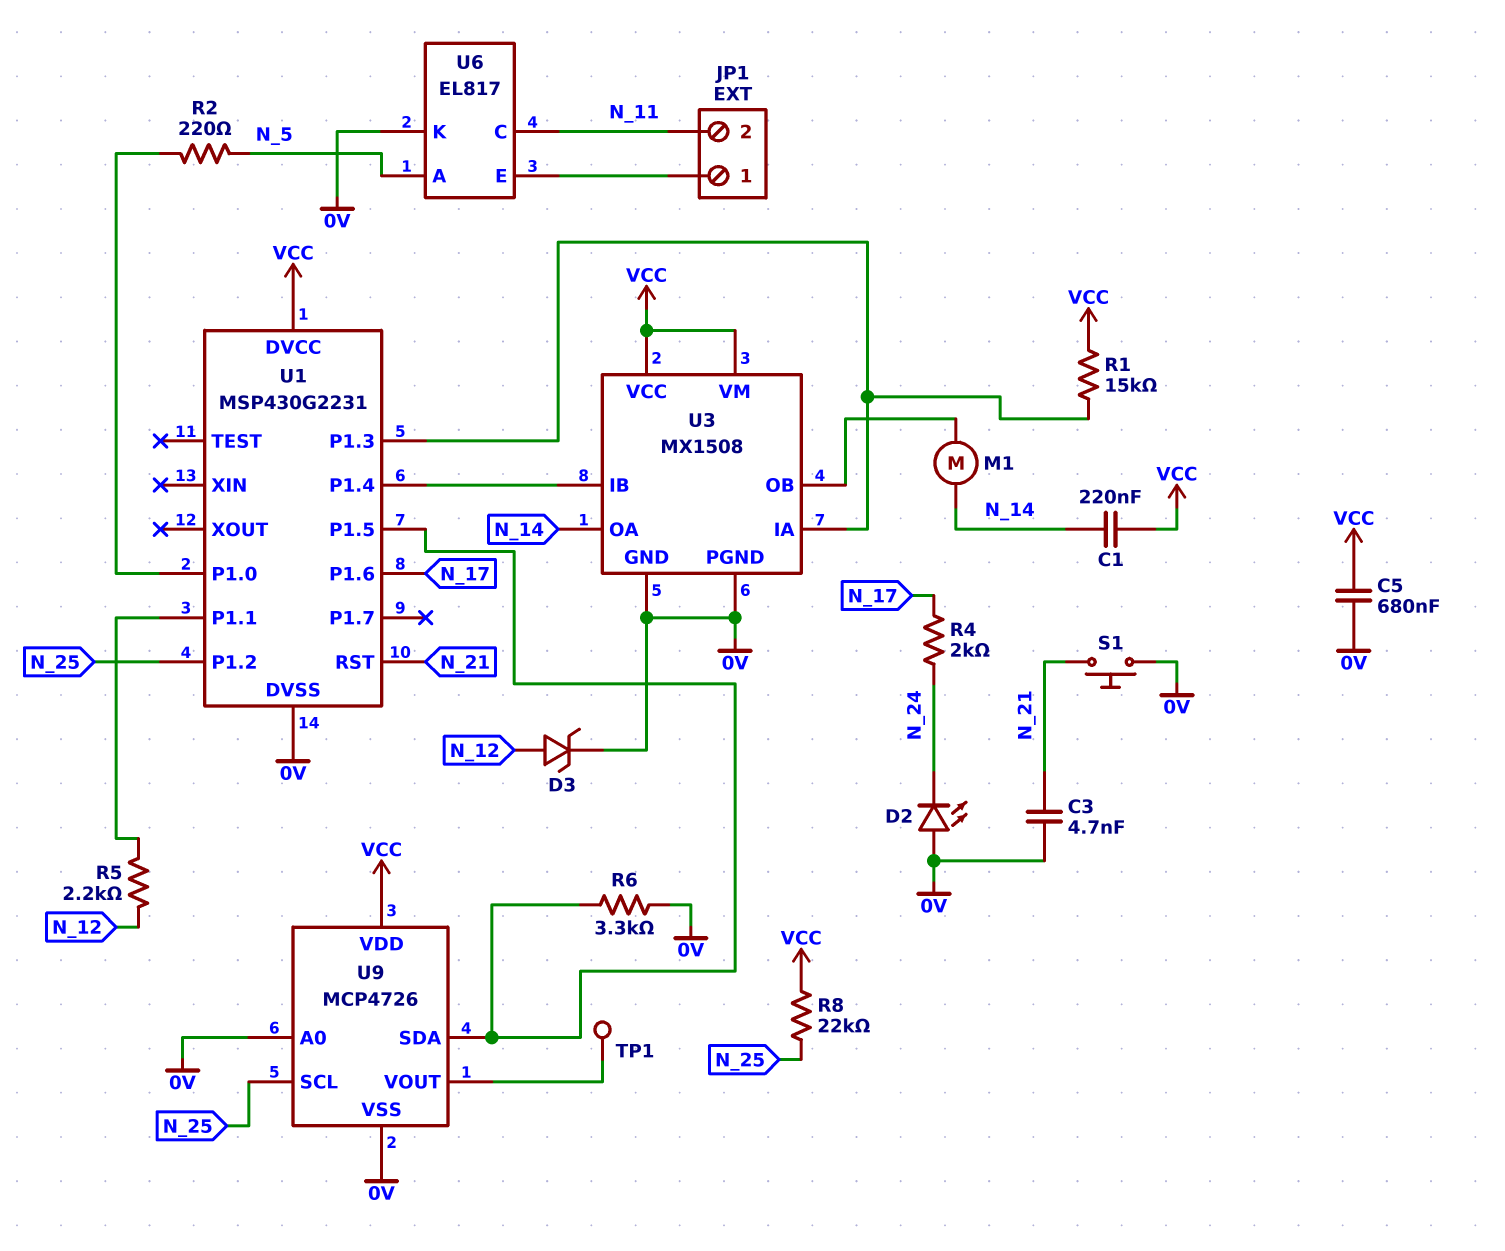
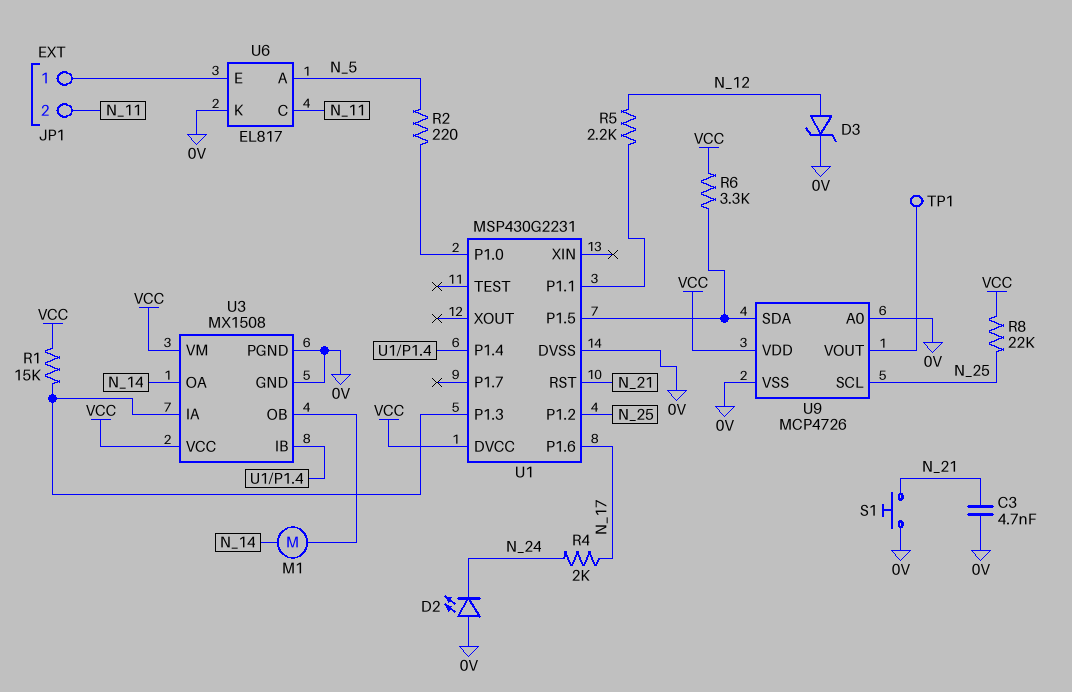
C1: 220nF (N_14, VCC) -> none
C5: 680nF (0V, VCC) -> none
R6: 3.3k (0V, U1/P1.5) -> 3.3k (U1/P1.5, VCC)

